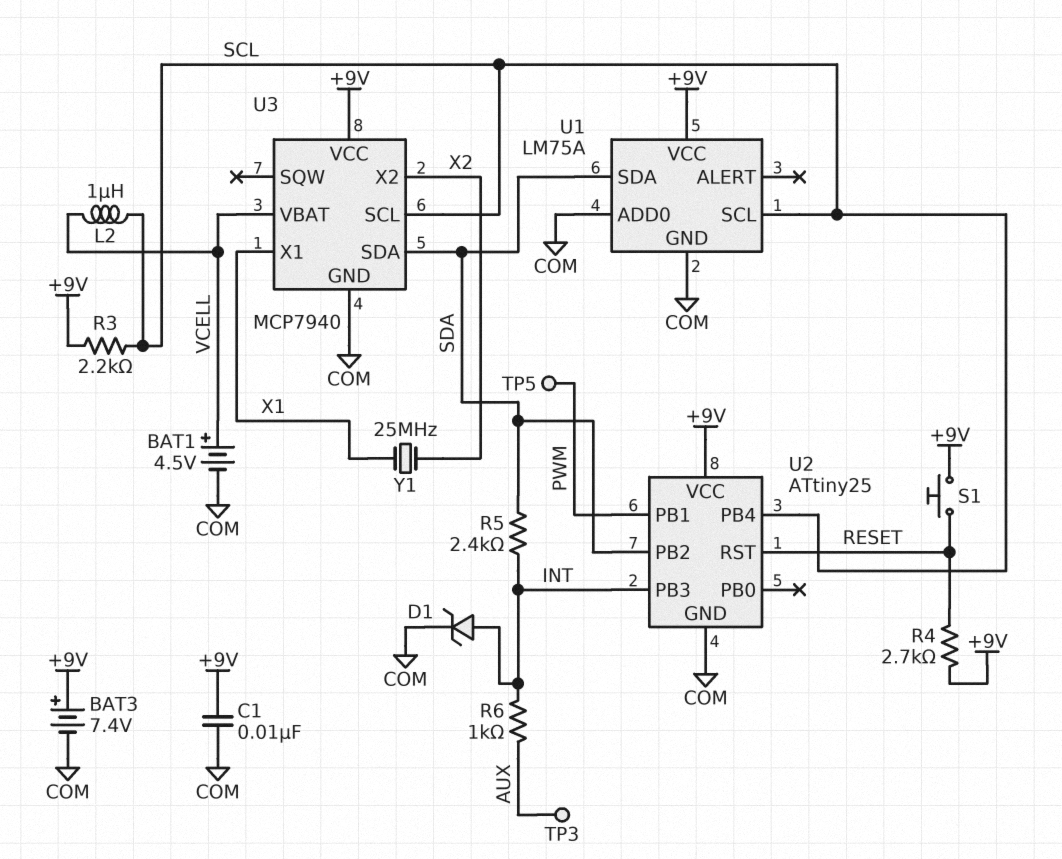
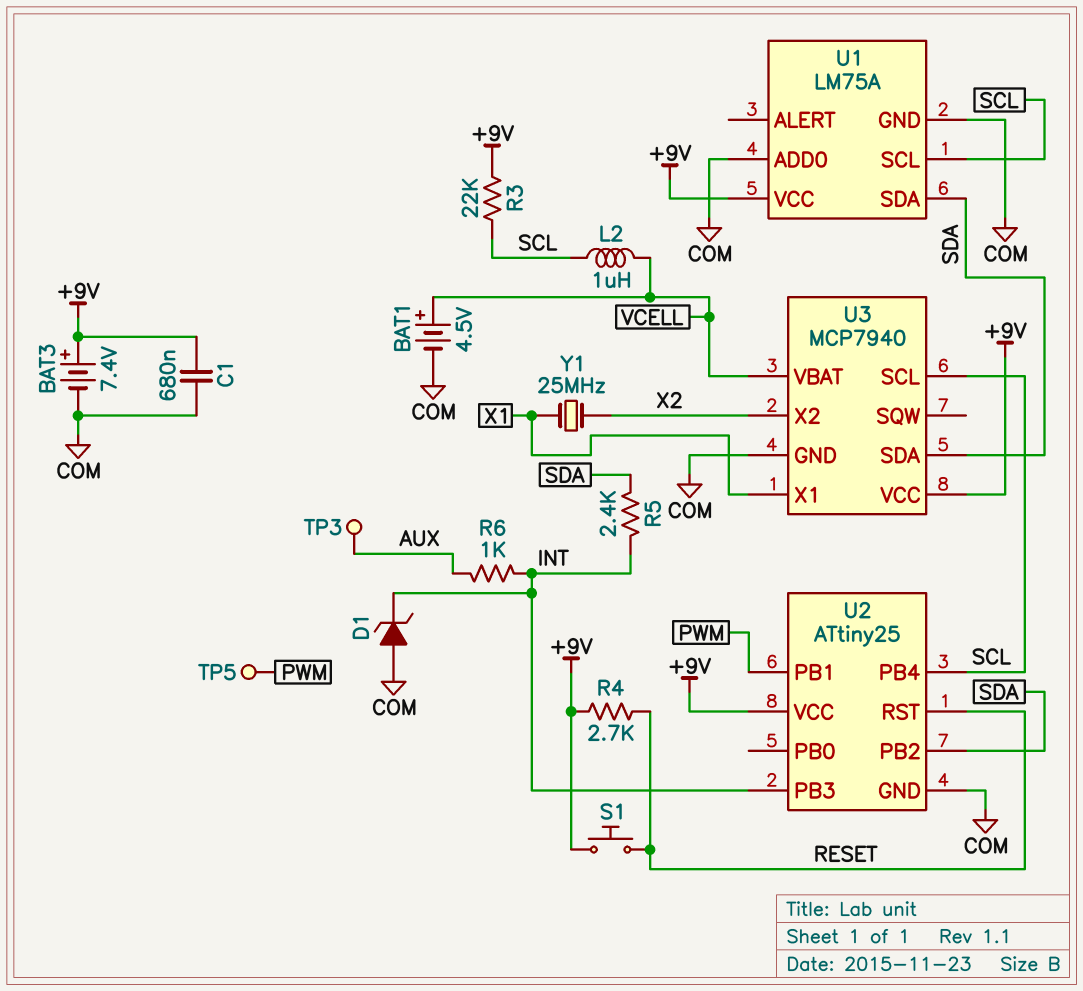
C1: 10nF (+9V, COM) -> 680nF (+9V, COM)
D1: zener (A INT, K COM) -> zener (A COM, K INT)
R3: 2.2k (+9V, SCL) -> 22k (+9V, SCL)

